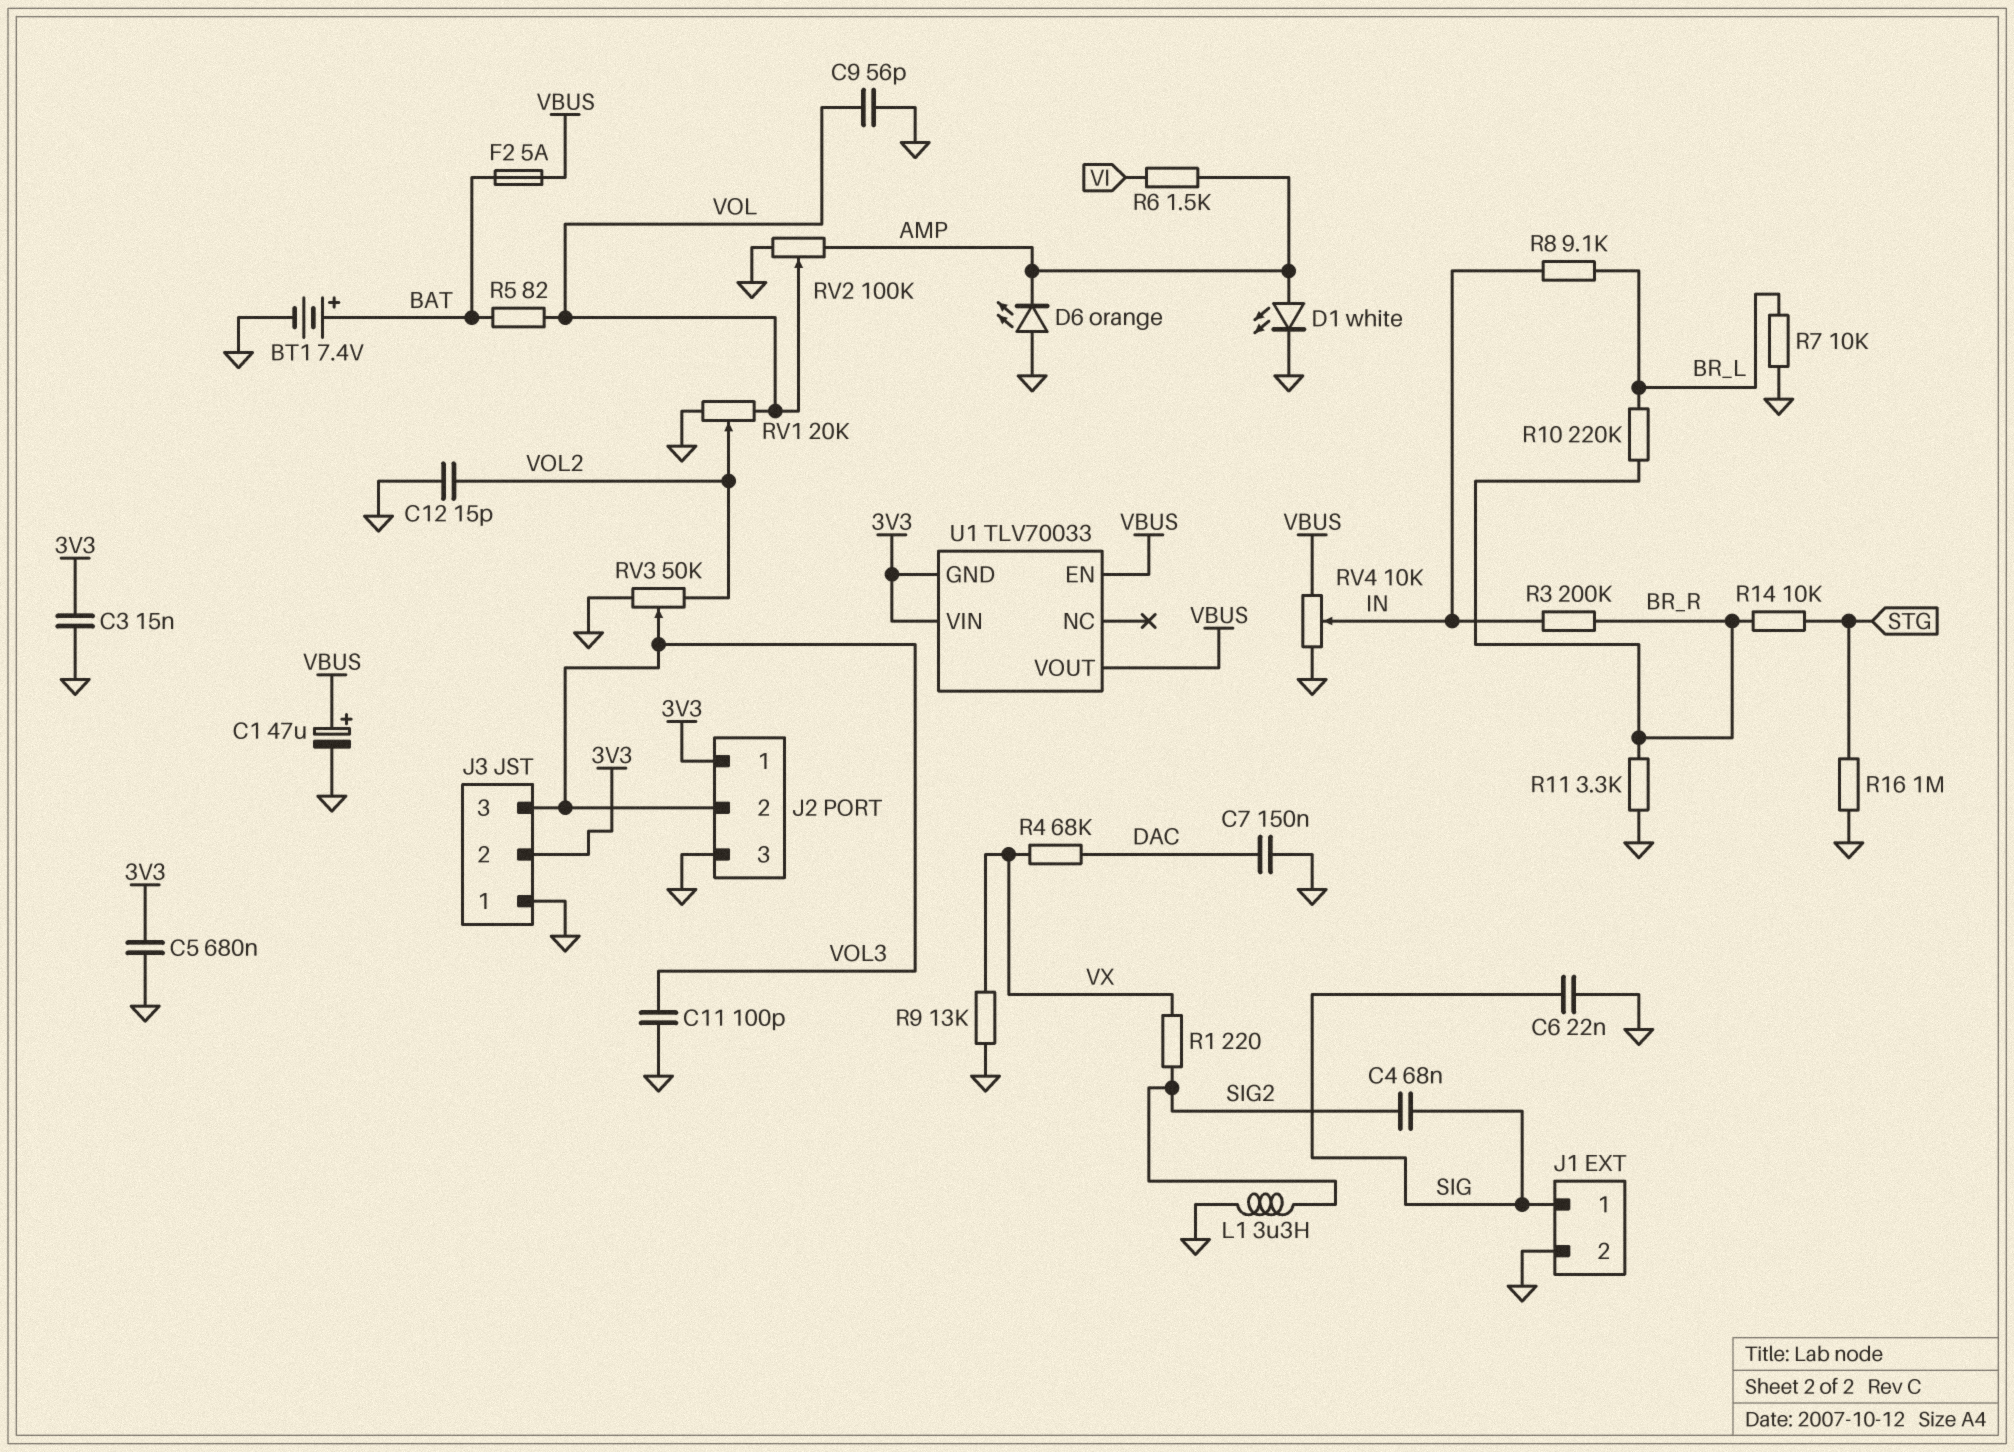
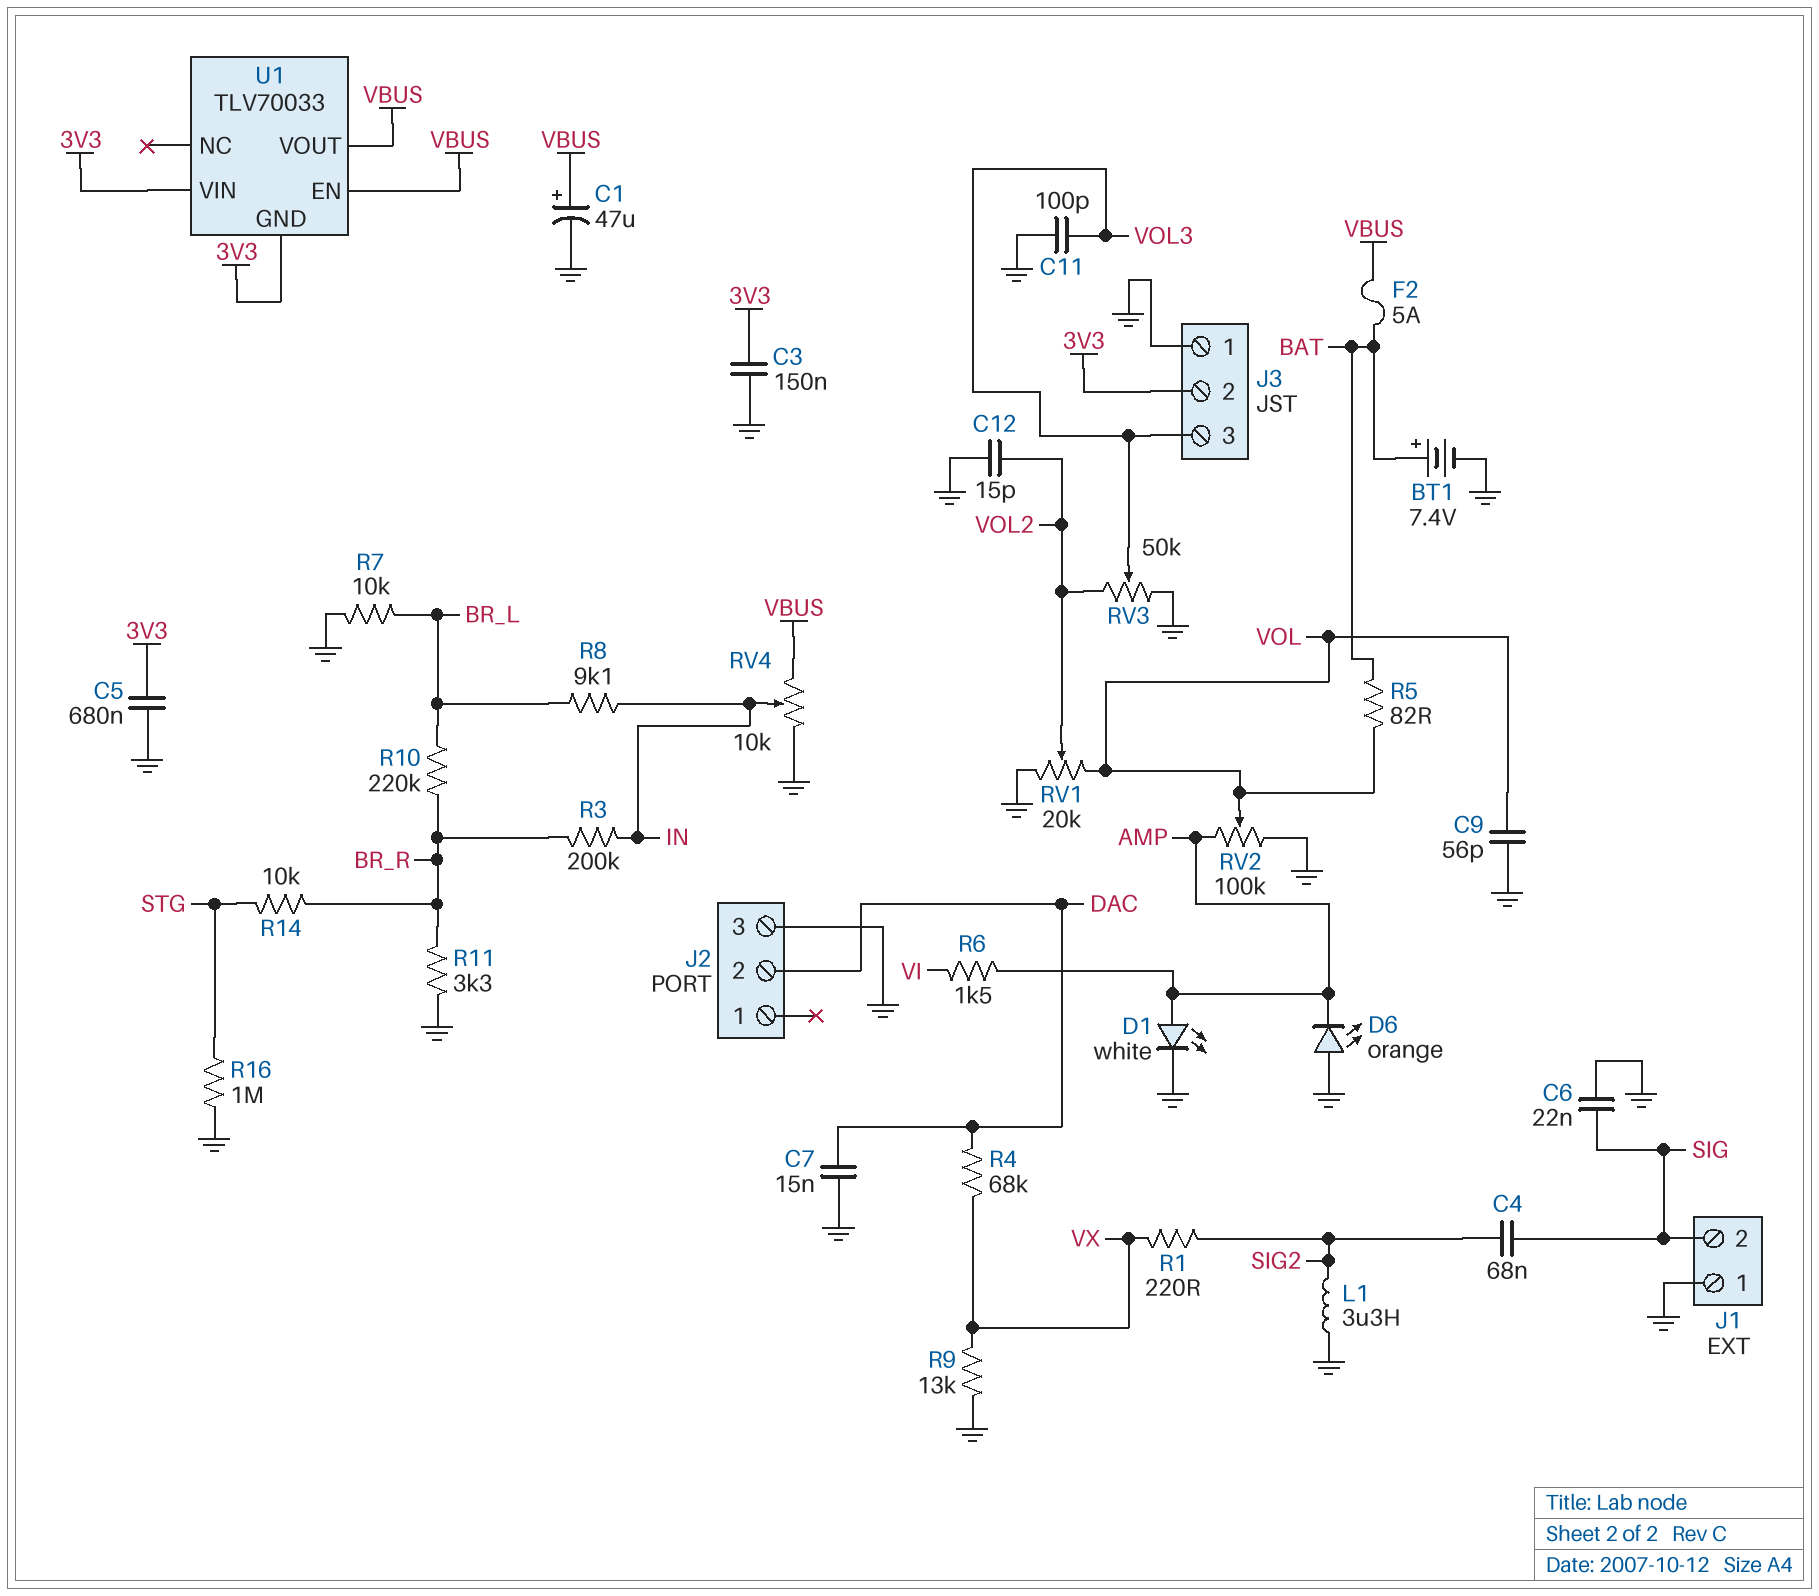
C3: 15nF (3V3, GND) -> 150nF (3V3, GND)
C7: 150nF (DAC, GND) -> 15nF (DAC, GND)
J1 pin 1: SIG -> GND
J1 pin 2: GND -> SIG
J2 pin 1: 3V3 -> none
J2 pin 2: VOL3 -> DAC

